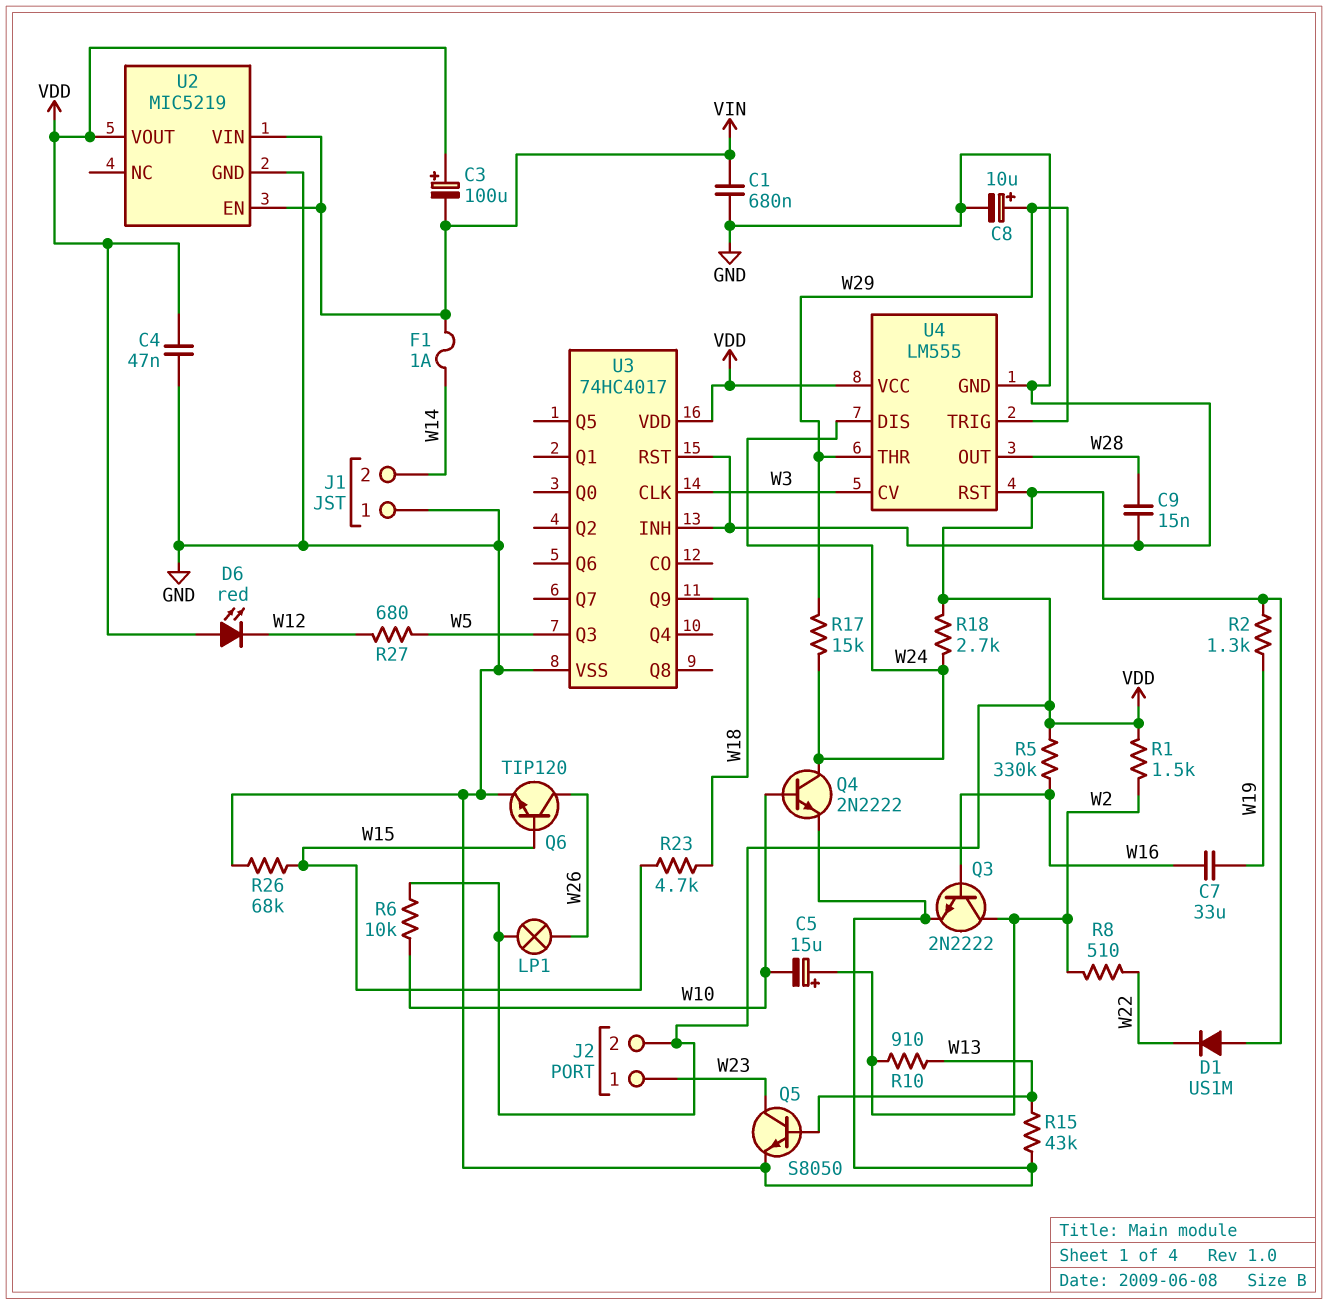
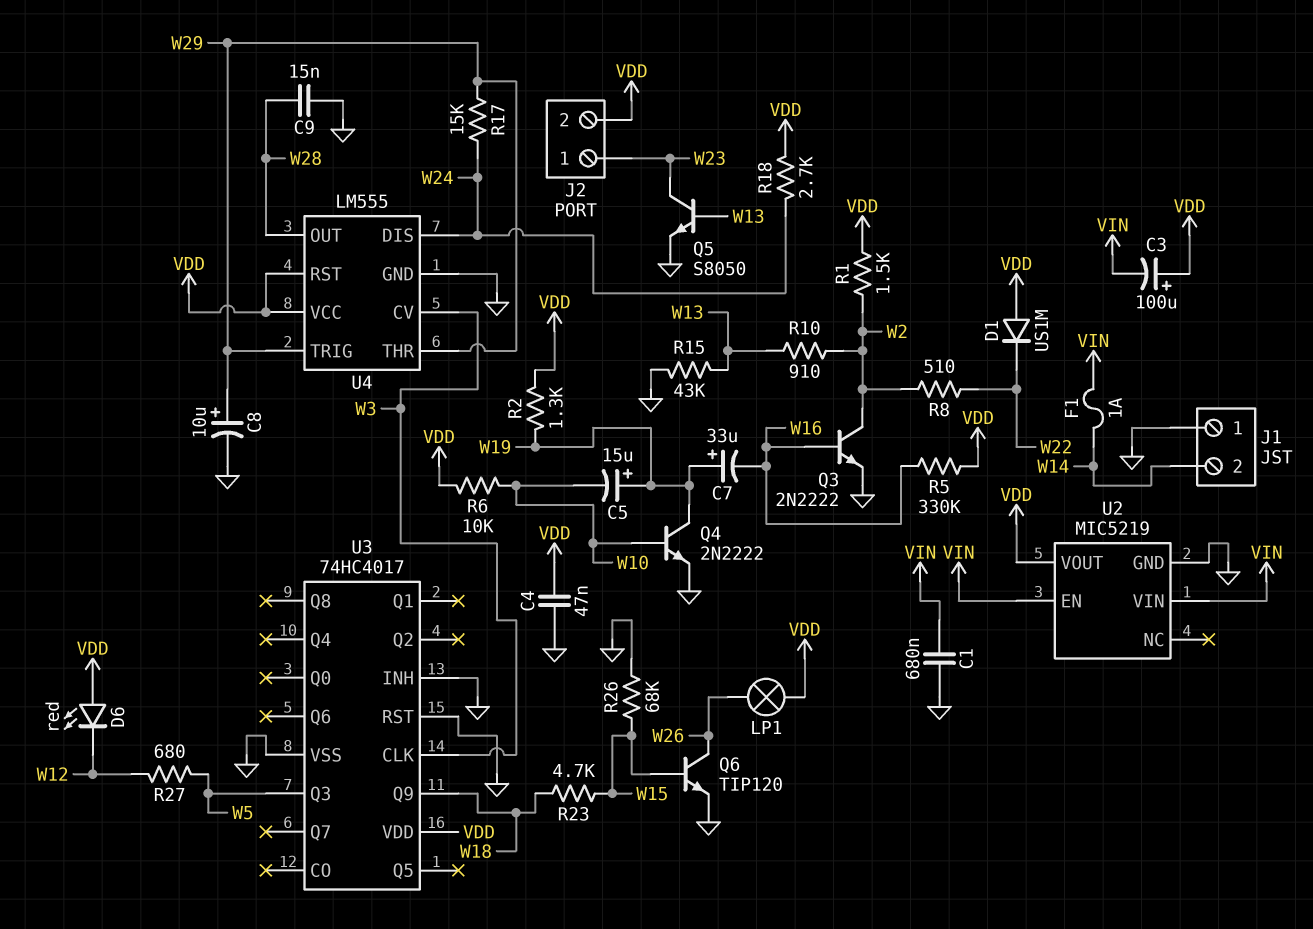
C5: 15uF (plus W2, minus W10) -> 15uF (plus W19, minus W10)
C7: 33uF (W16, W19) -> 33uF (plus W19, minus W16)
Q4: NPN 2N2222 (B W10, C W24, E GND) -> NPN 2N2222 (B W10, C W19, E GND)

